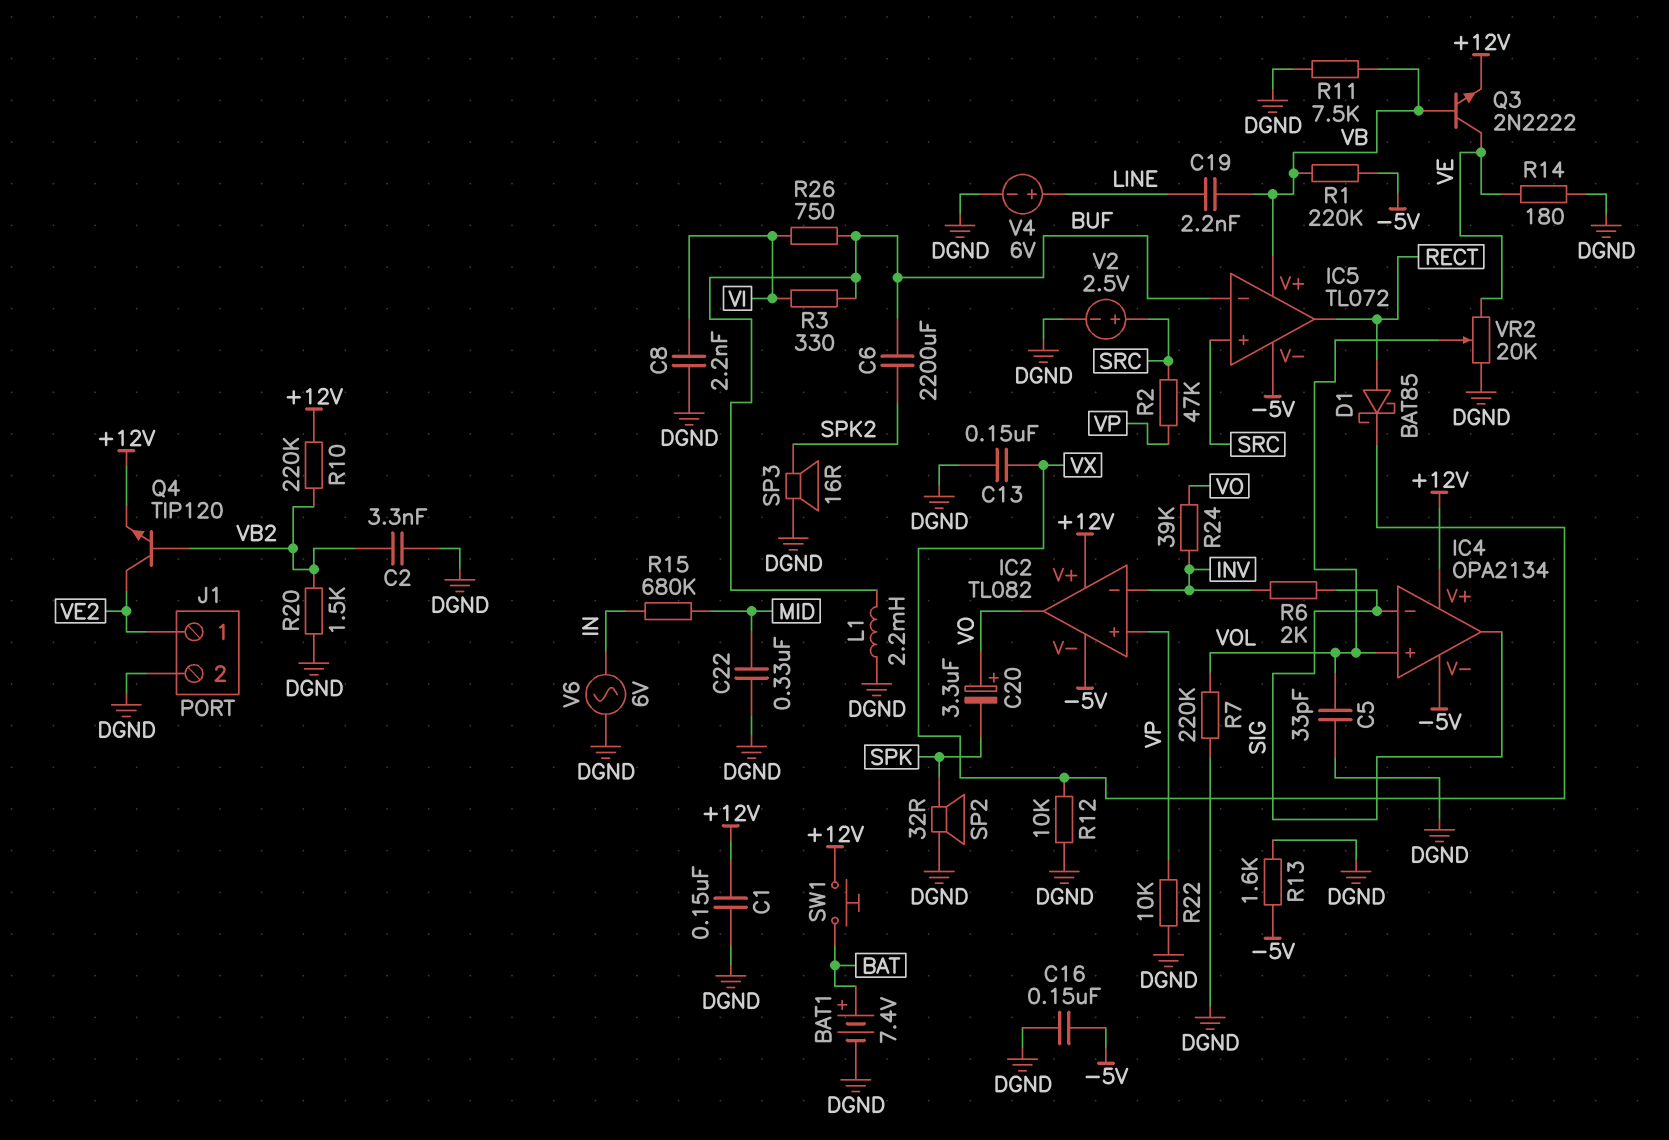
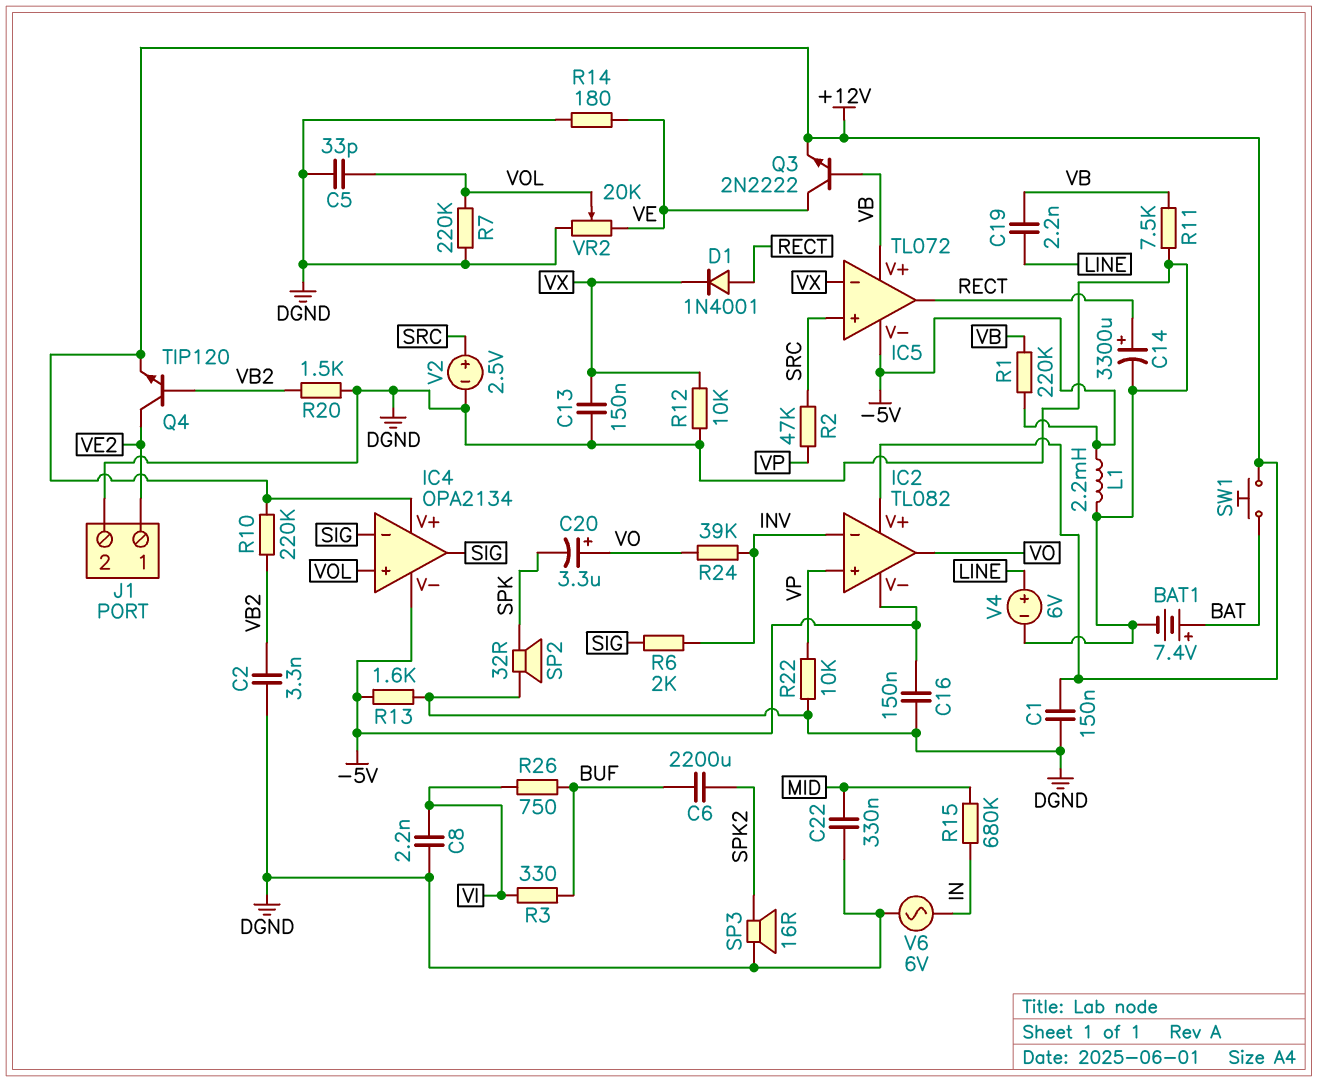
C14: none -> 3300uF (plus RECT, minus DGND)
D1: schottky BAT85 (A RECT, K VX) -> diode 1N4001 (A RECT, K VX)
IC5 pin in-: BUF -> VX
L1: 2.2mH (BUF, DGND) -> 2.2mH (-5V, DGND)

